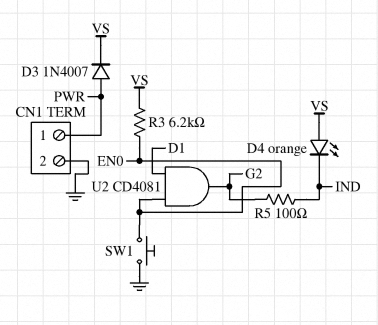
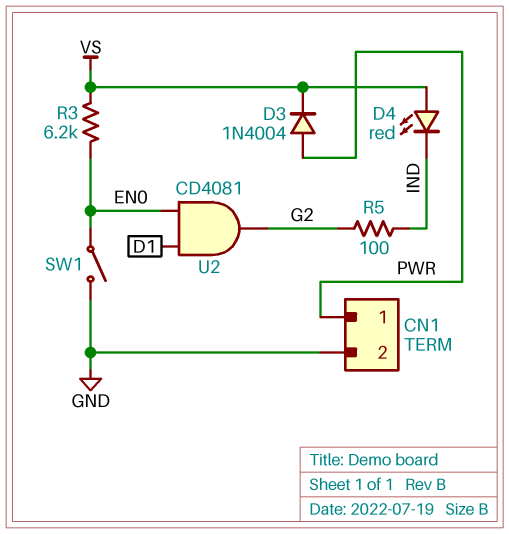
D3: diode 1N4007 (A PWR, K VS) -> diode 1N4004 (A PWR, K VS)
D4: LED orange (A VS, K IND) -> LED red (A VS, K IND)
SW1: button (EN0, GND) -> switch (EN0, GND)

